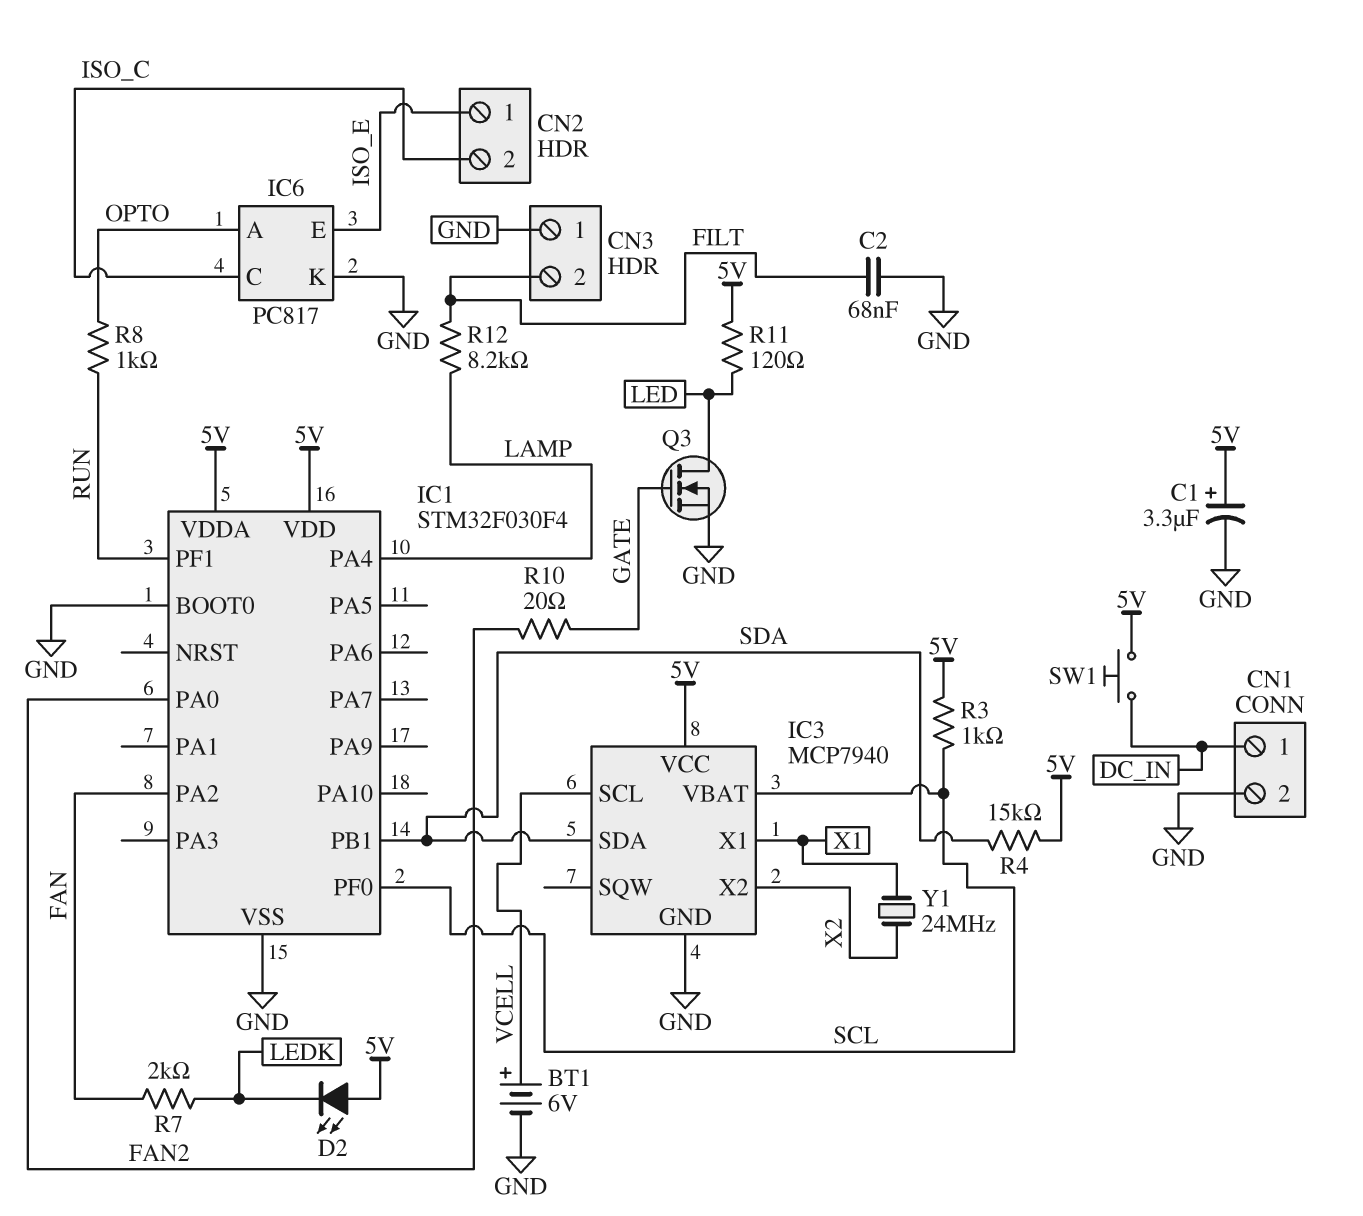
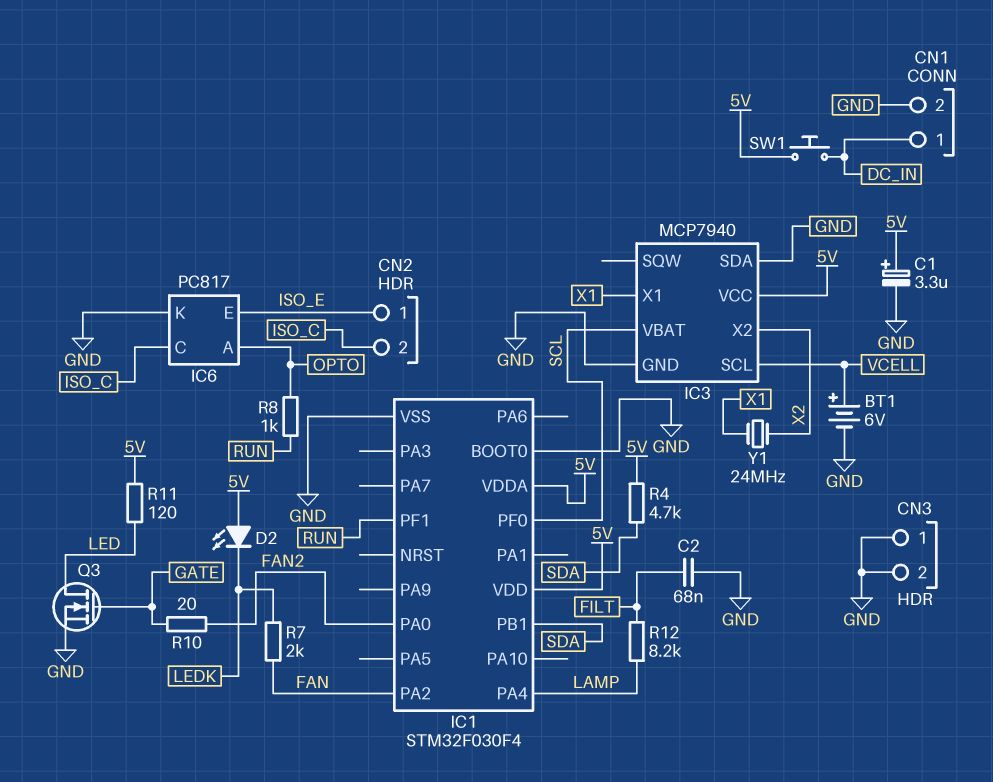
CN3 pin 2: FILT -> GND
IC3 pin SDA: SDA -> GND
R3: 1k (5V, SCL) -> none
R4: 15k (5V, SDA) -> 4.7k (5V, SDA)

